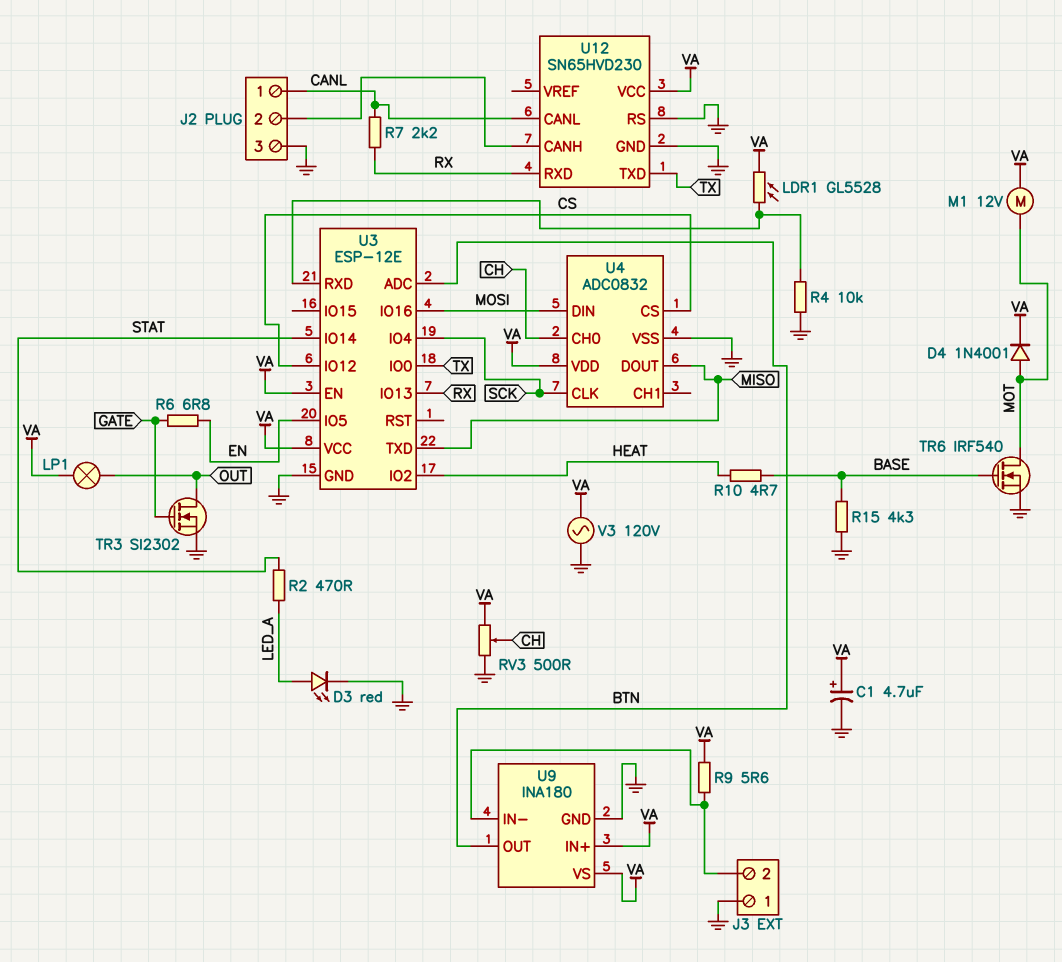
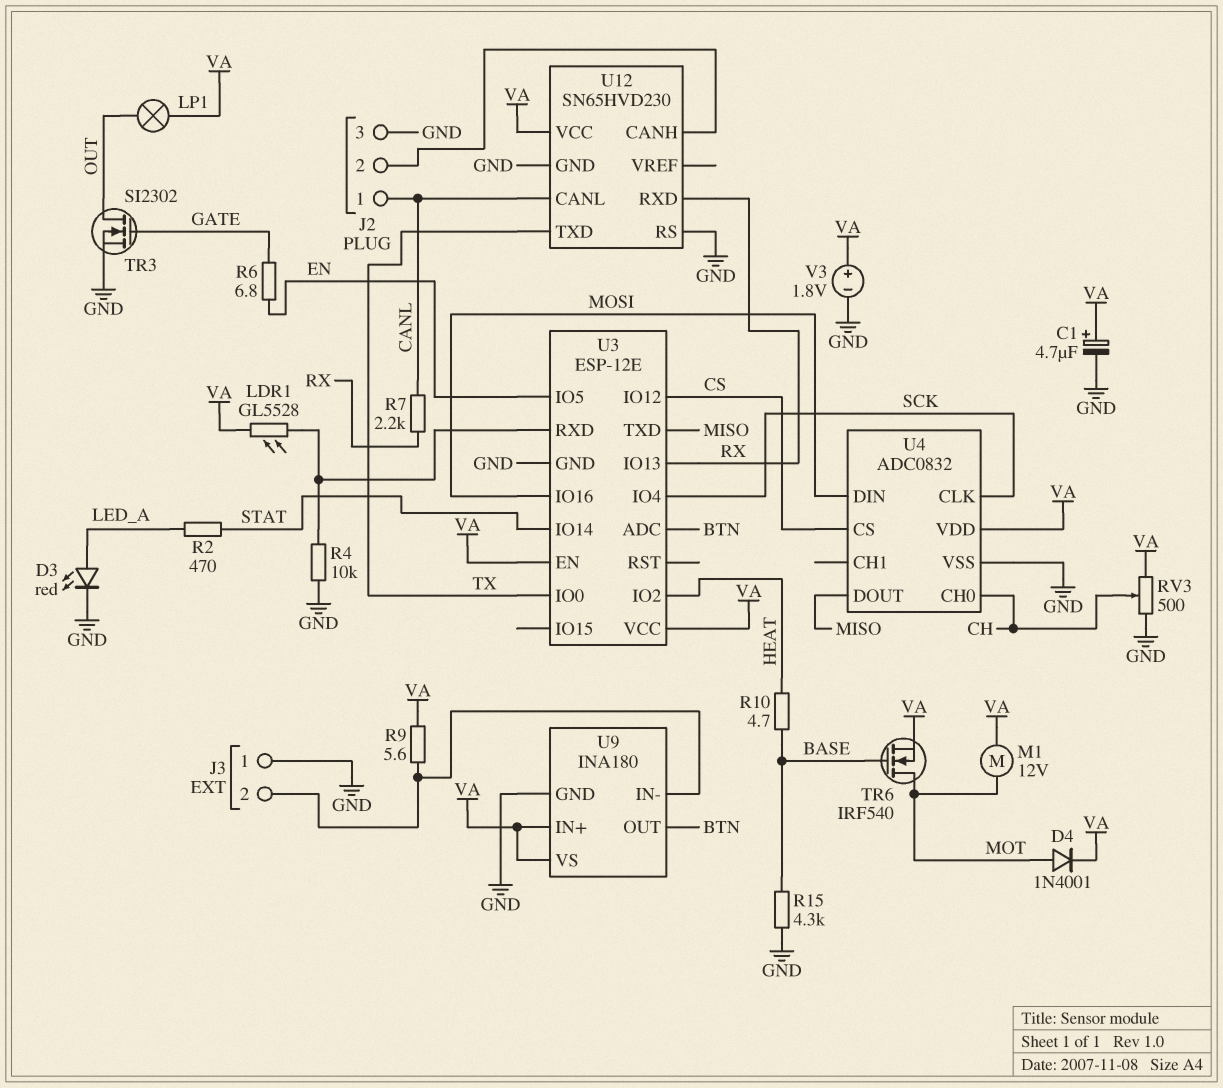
TR6: NMOS IRF540 (G BASE, D MOT, S GND) -> NMOS IRF540 (G BASE, D MOT, S VA)
V3: AC 120V (GND, VA) -> 1.8V (plus VA, minus GND)

